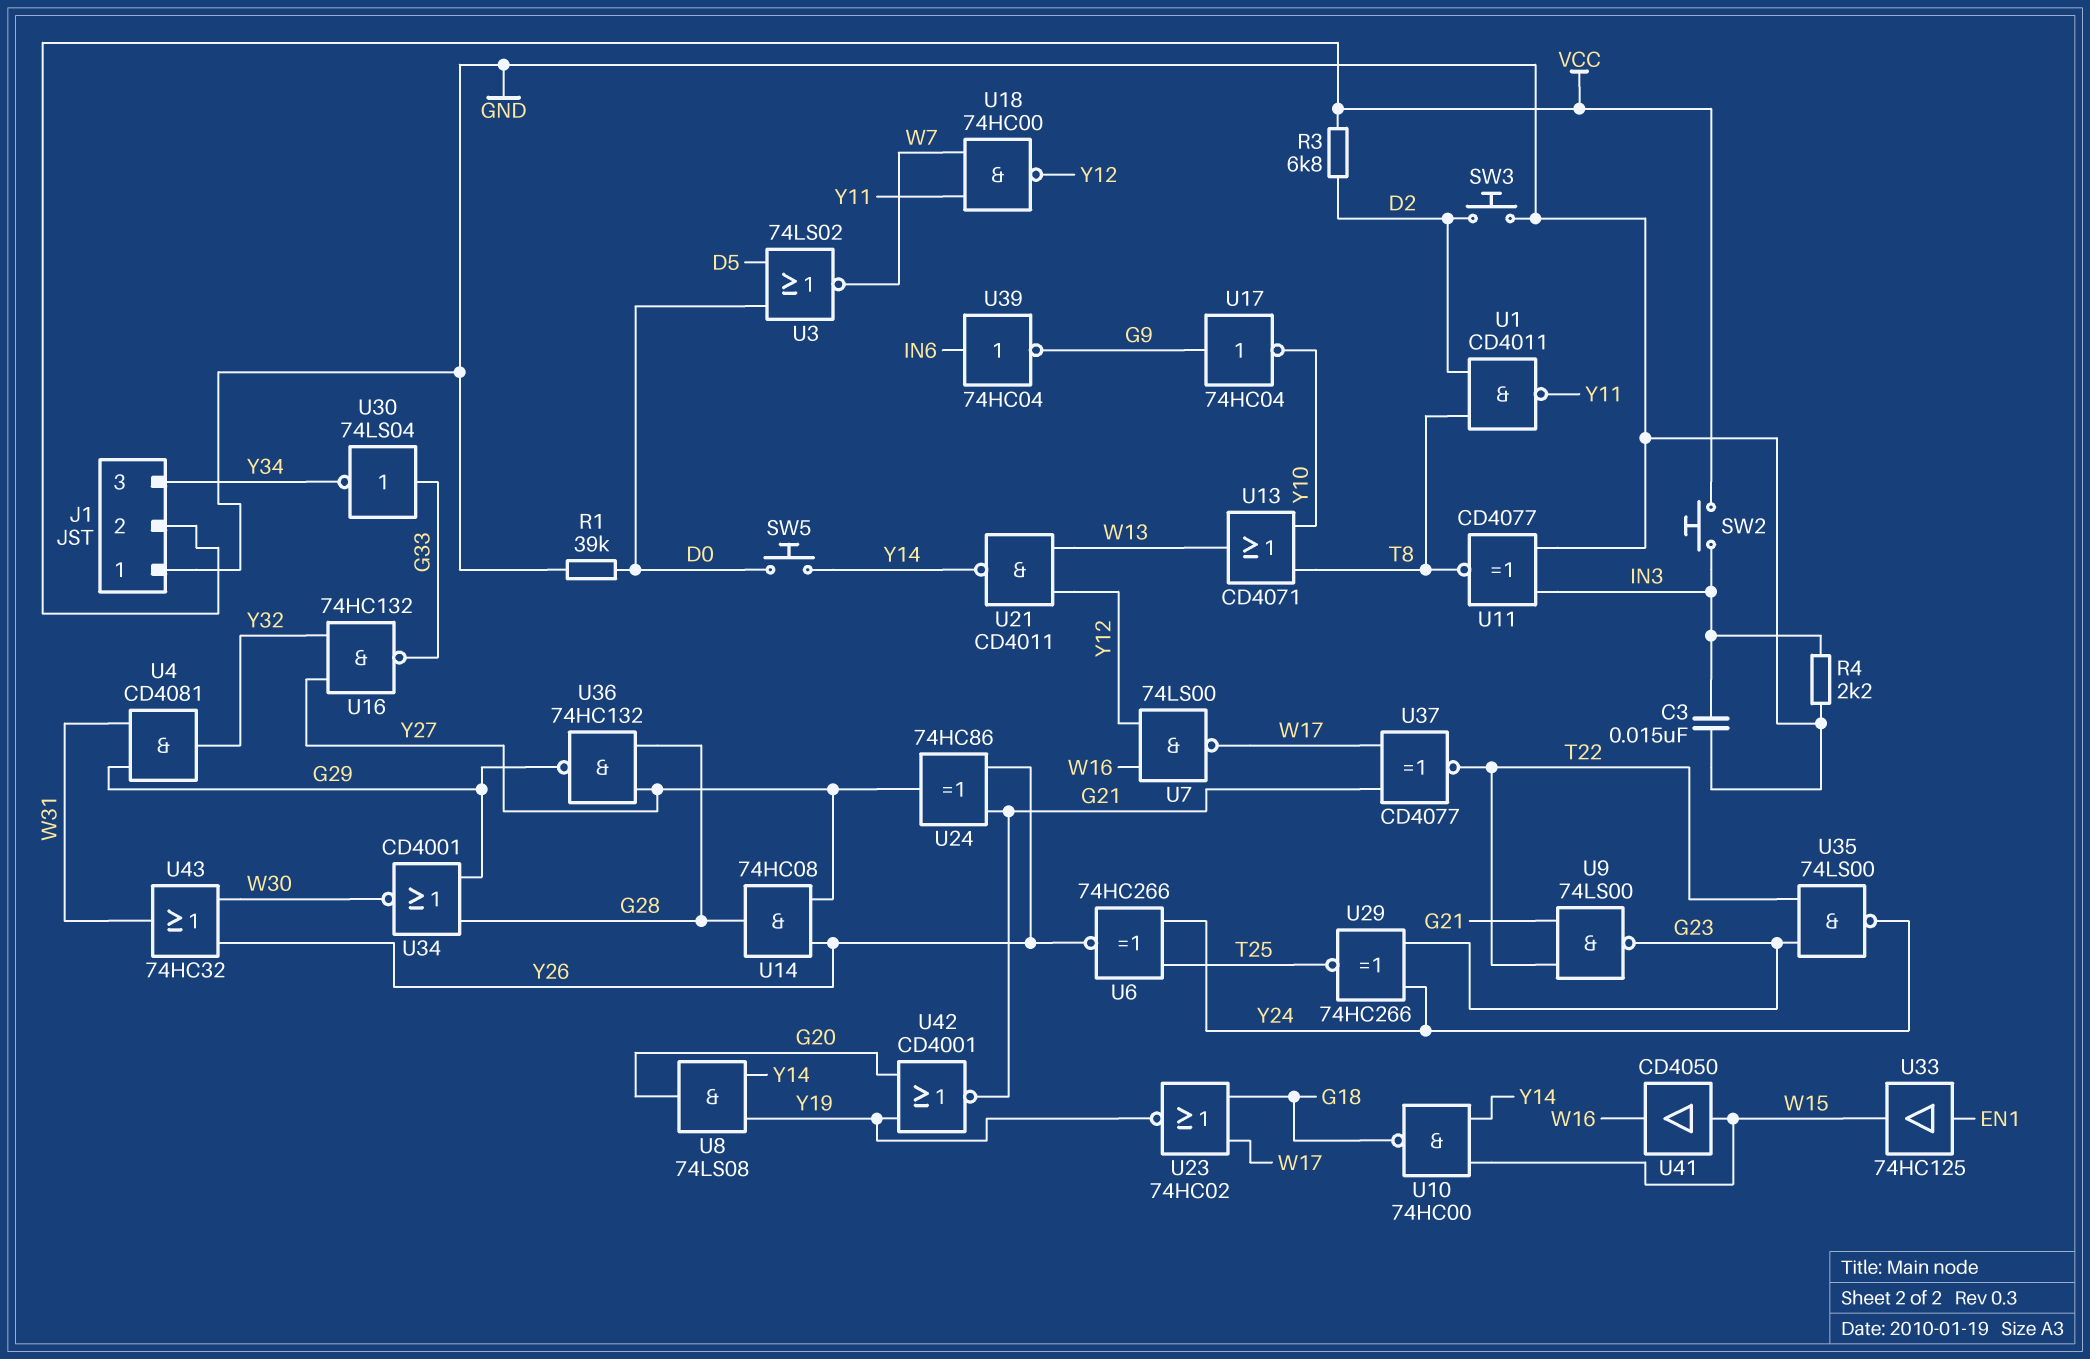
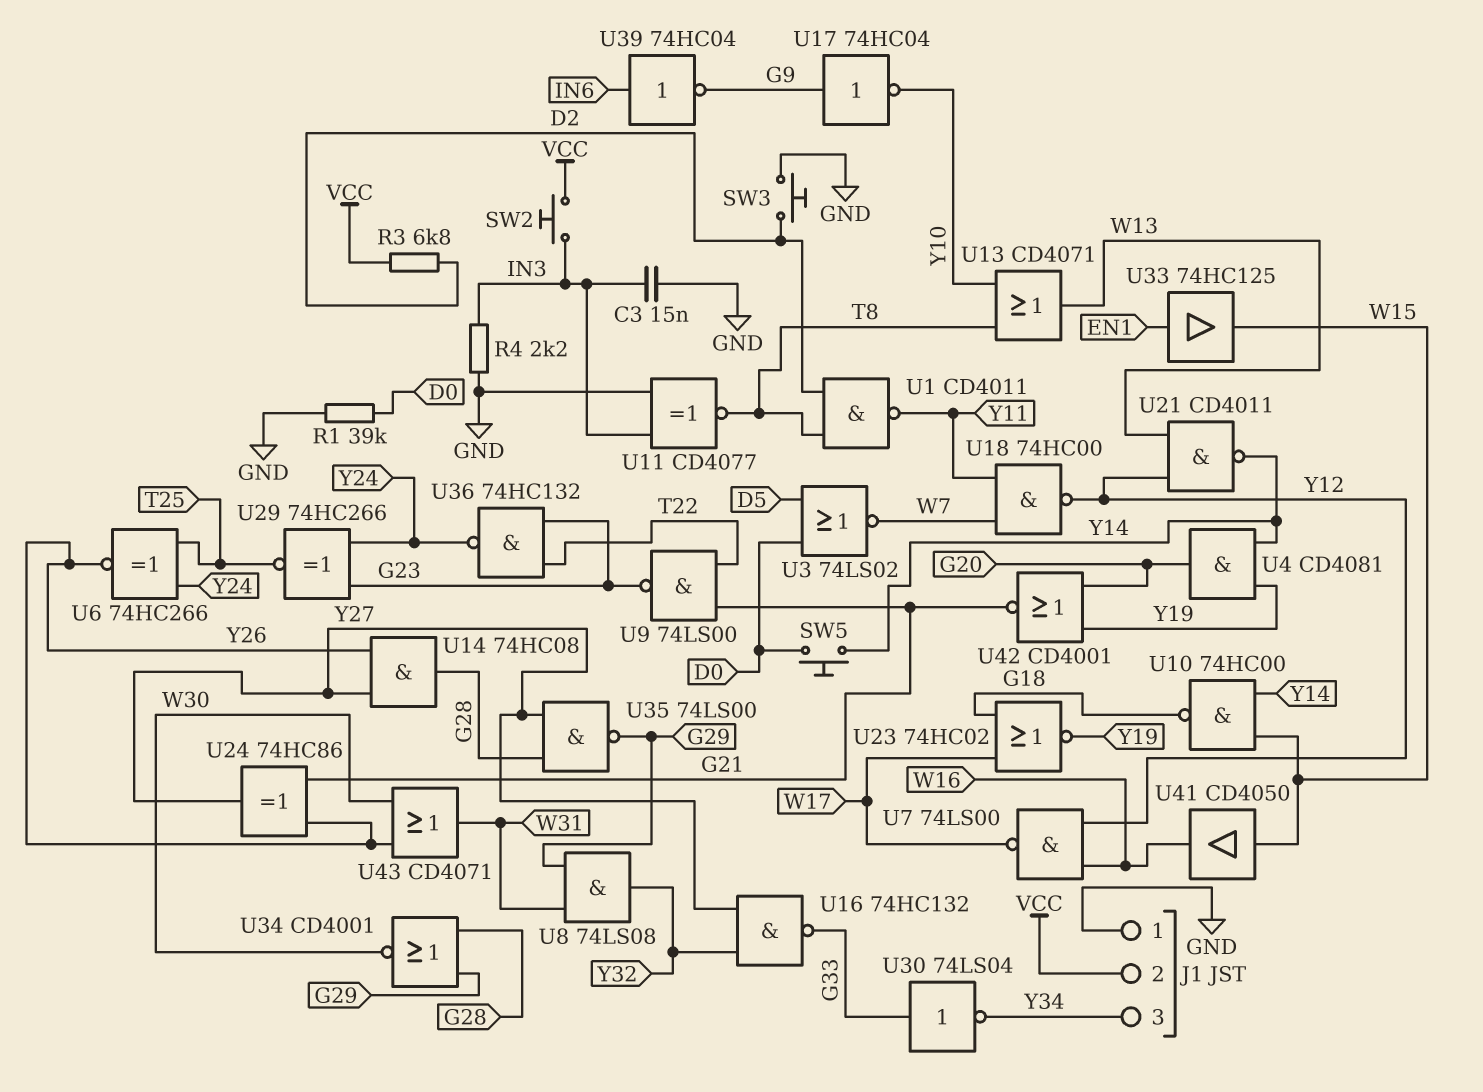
U4: AND CD4081 (in G29, in W31, out Y32) -> AND CD4081 (in Y14, in Y19, out G20)
U8: AND 74LS08 (in Y14, in Y19, out G20) -> AND 74LS08 (in G29, in W31, out Y32)
U35: NAND 74LS00 (in G23, in T22, out Y24) -> NAND 74LS00 (in G28, in Y27, out G29)
U36: NAND 74HC132 (in G28, in Y27, out G29) -> NAND 74HC132 (in G23, in T22, out Y24)
U37: XNOR CD4077 (in G21, in W17, out T22) -> none
U43: OR 74HC32 (in W30, in Y26, out W31) -> OR CD4071 (in W30, in Y26, out W31)

